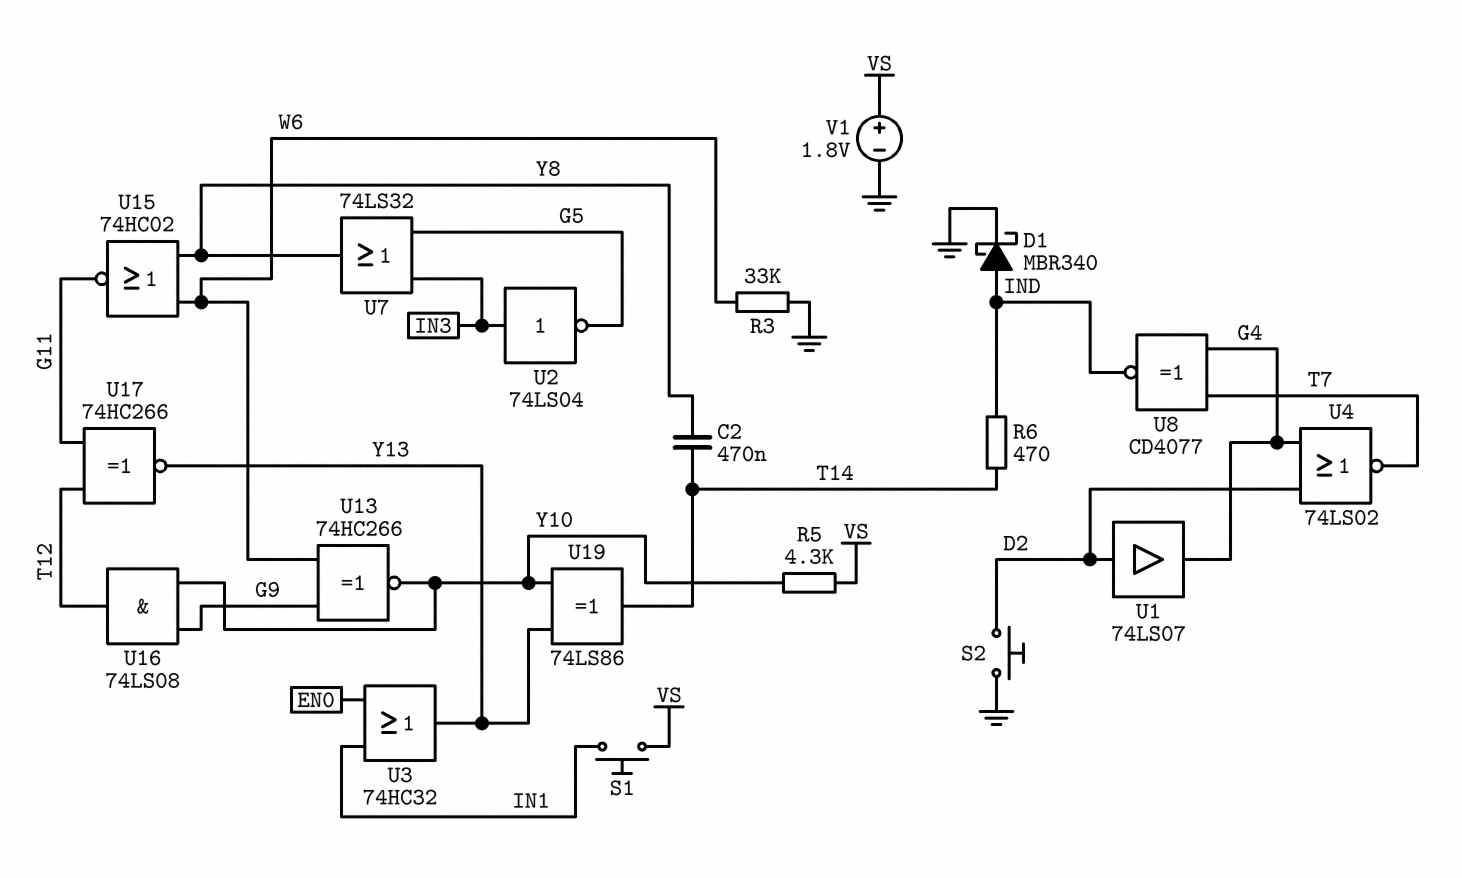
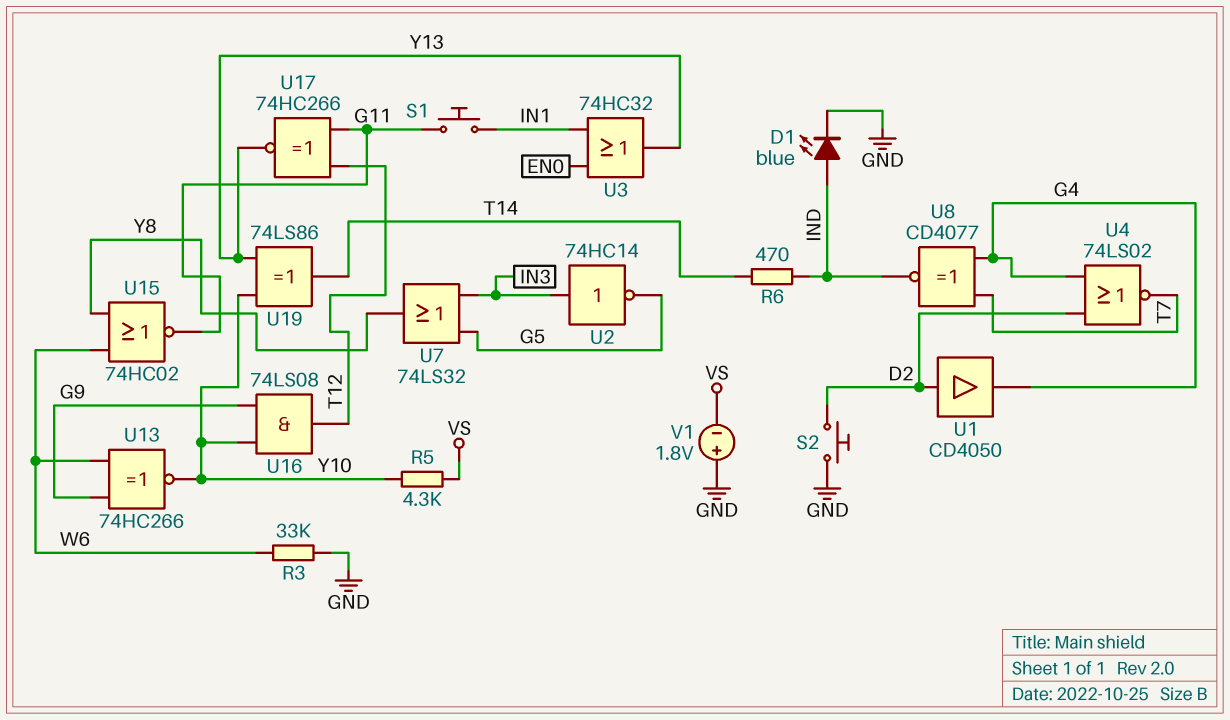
C2: 470nF (T14, Y8) -> none
D1: schottky MBR340 (A IND, K GND) -> LED blue (A IND, K GND)
S1: button (IN1, VS) -> button (G11, IN1)
U1: buffer 74LS07 (in D2, out G4) -> buffer CD4050 (in D2, out G4)
U2: NOT 74LS04 (in IN3, out G5) -> NOT 74HC14 (in IN3, out G5)
V1: 1.8V (plus VS, minus GND) -> 1.8V (plus GND, minus VS)

